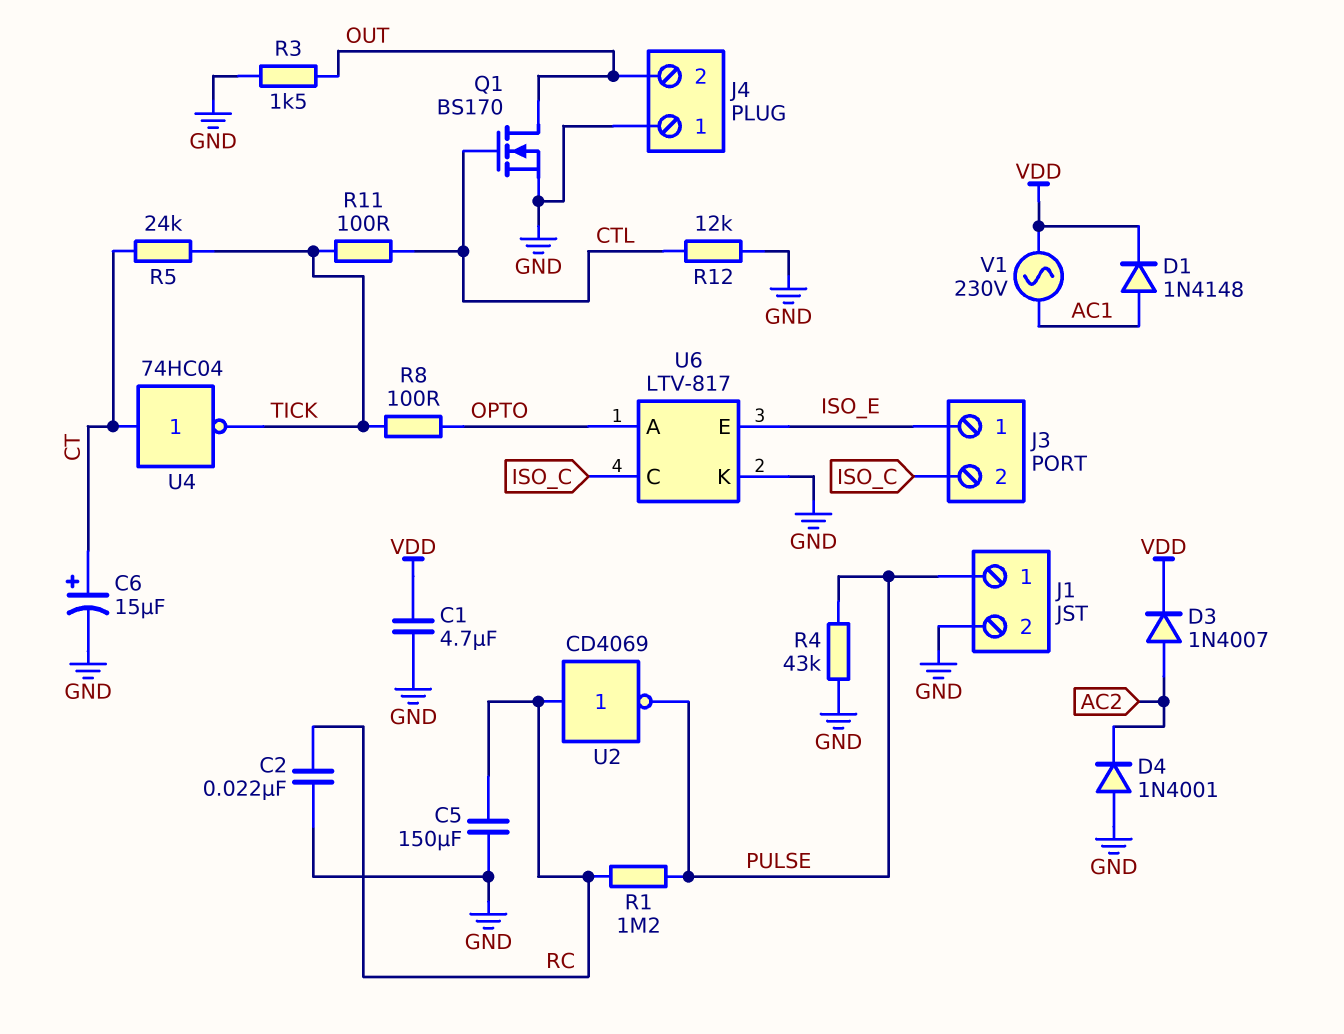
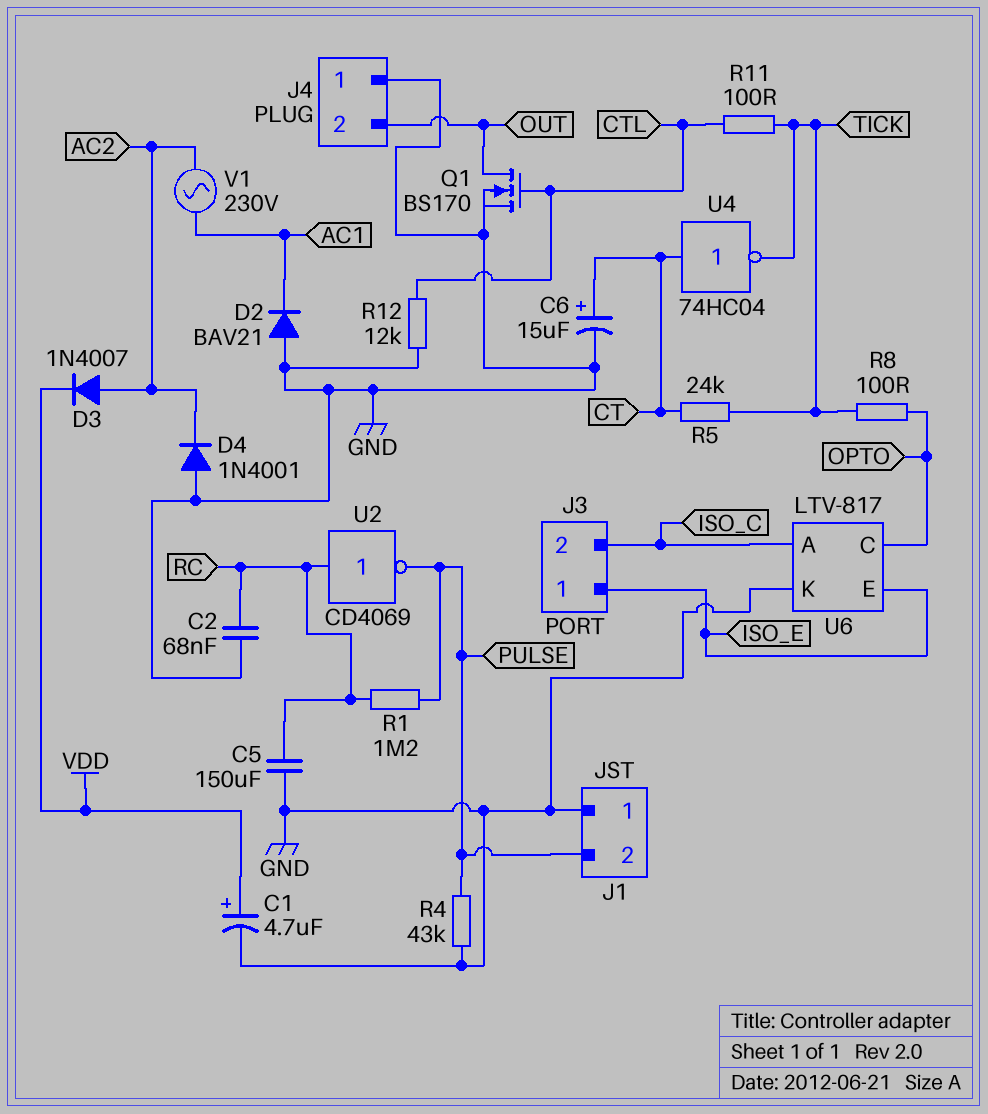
C1: 4.7uF (GND, VDD) -> 4.7uF (plus VDD, minus GND)
C2: 22nF (GND, RC) -> 68nF (GND, RC)
D1: diode 1N4148 (A AC1, K VDD) -> none
D2: none -> diode BAV21 (A GND, K AC1)
J1 pin 1: PULSE -> GND
J1 pin 2: GND -> PULSE
R3: 1.5k (GND, OUT) -> none
U6 pin A: OPTO -> ISO_C
U6 pin C: ISO_C -> OPTO
V1: AC 230V (AC1, VDD) -> AC 230V (AC1, AC2)

